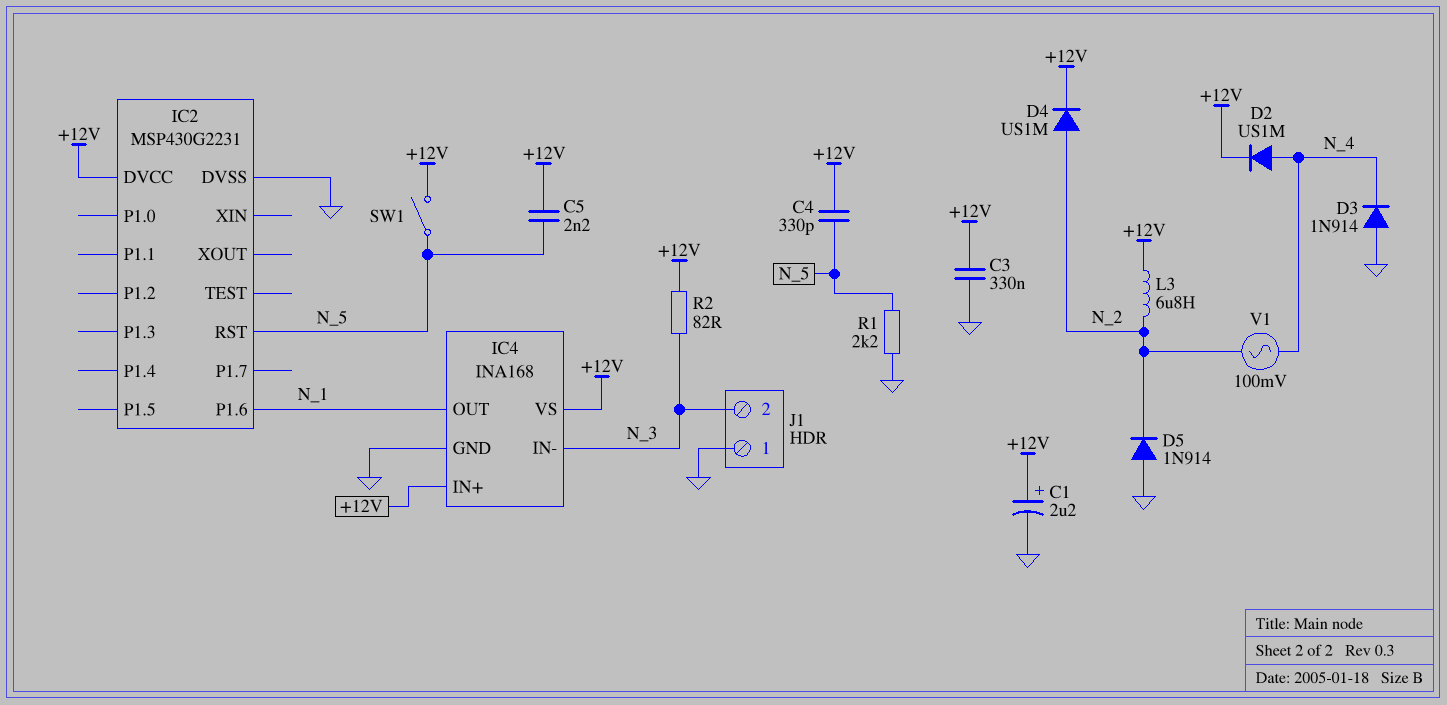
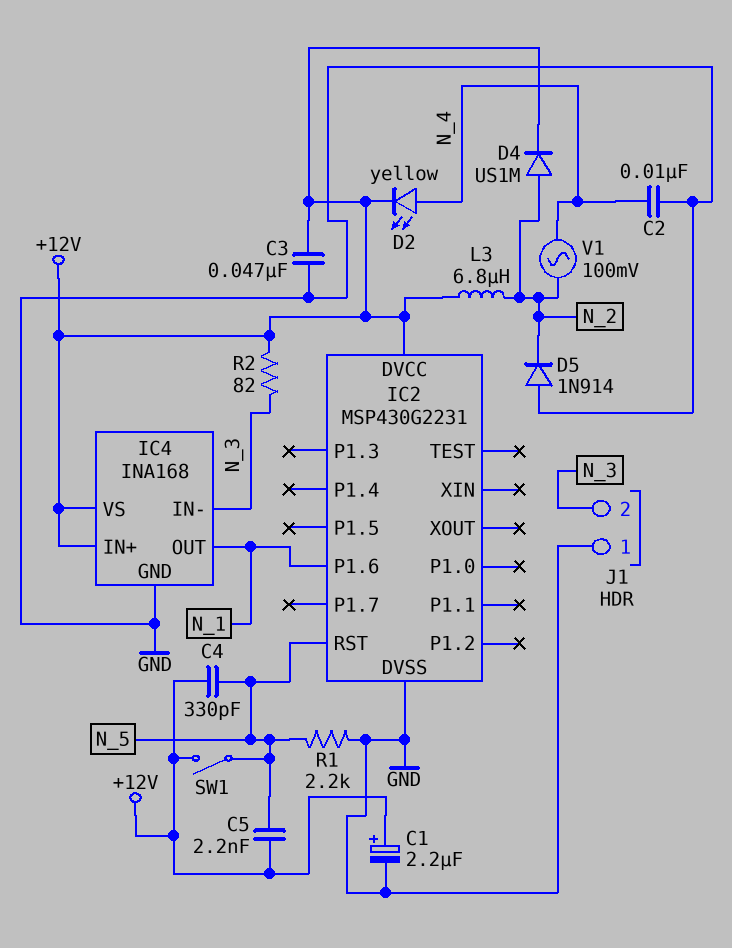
C2: none -> 10nF (GND, N_4)
C3: 330nF (+12V, GND) -> 47nF (+12V, GND)
D2: diode US1M (A N_4, K +12V) -> LED yellow (A N_4, K +12V)
D3: diode 1N914 (A GND, K N_4) -> none

